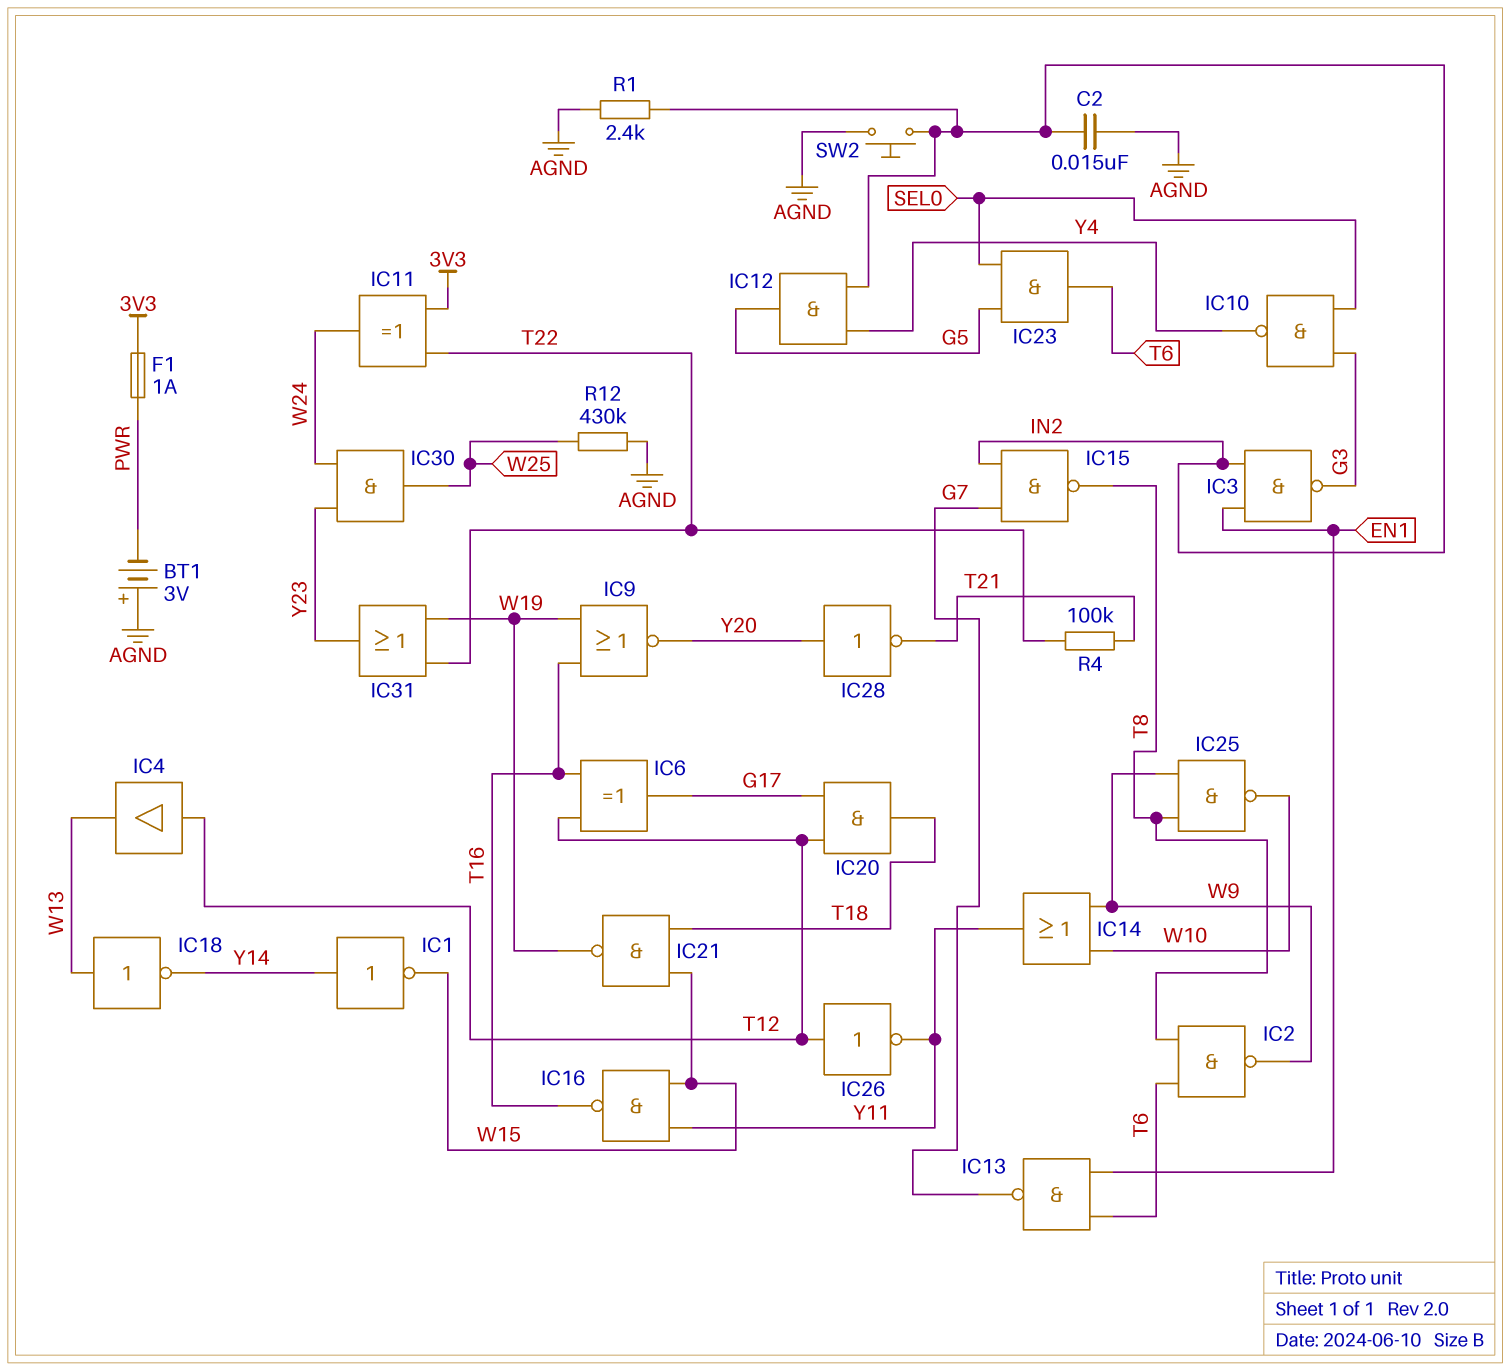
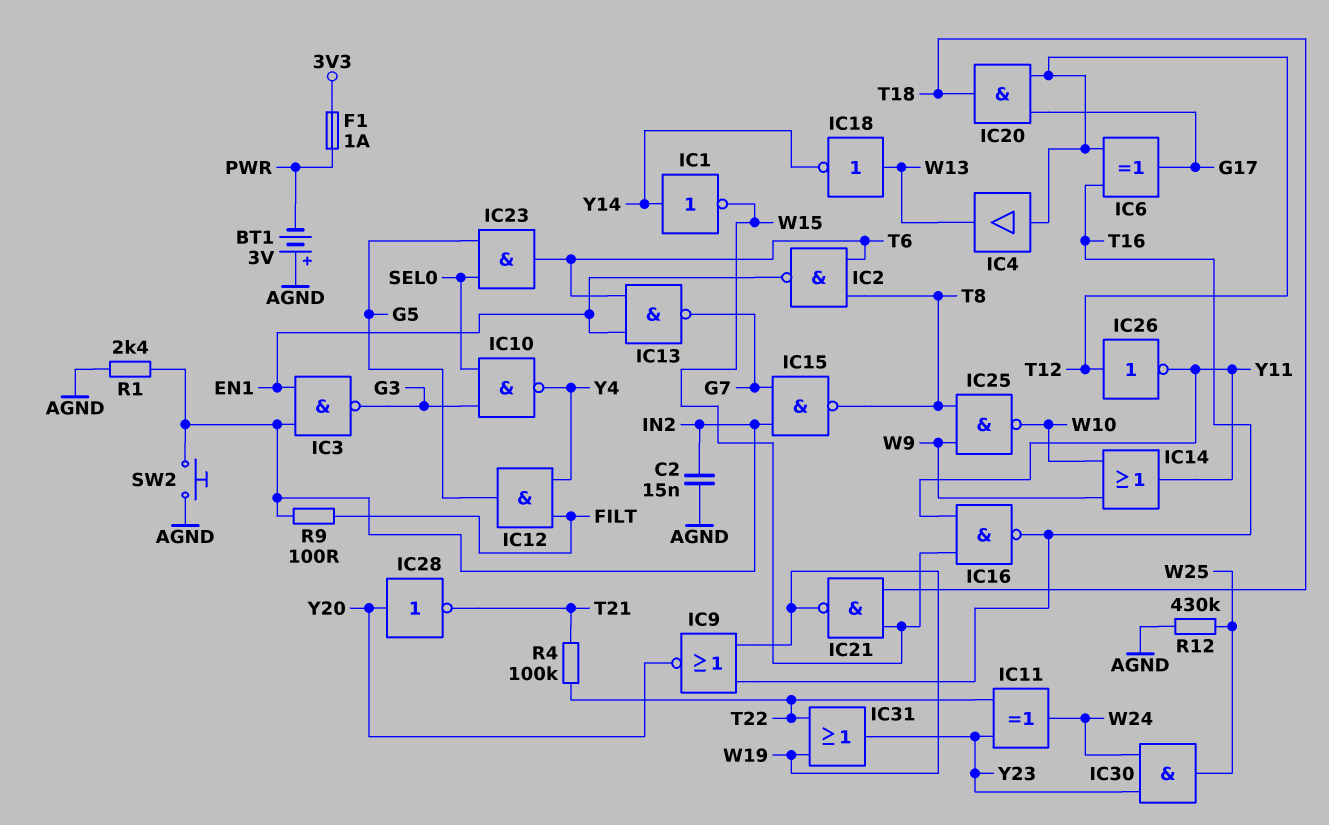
IC2: NAND (in T6, in T8, out W9) -> NAND (in T6, in T8, out EN1)
IC11: XOR (in 3V3, in T22, out W24) -> XOR (in T22, in Y23, out W24)
IC12: AND (in IN2, in Y4, out G5) -> AND (in FILT, in Y4, out G5)
R9: none -> 100 (FILT, IN2)

